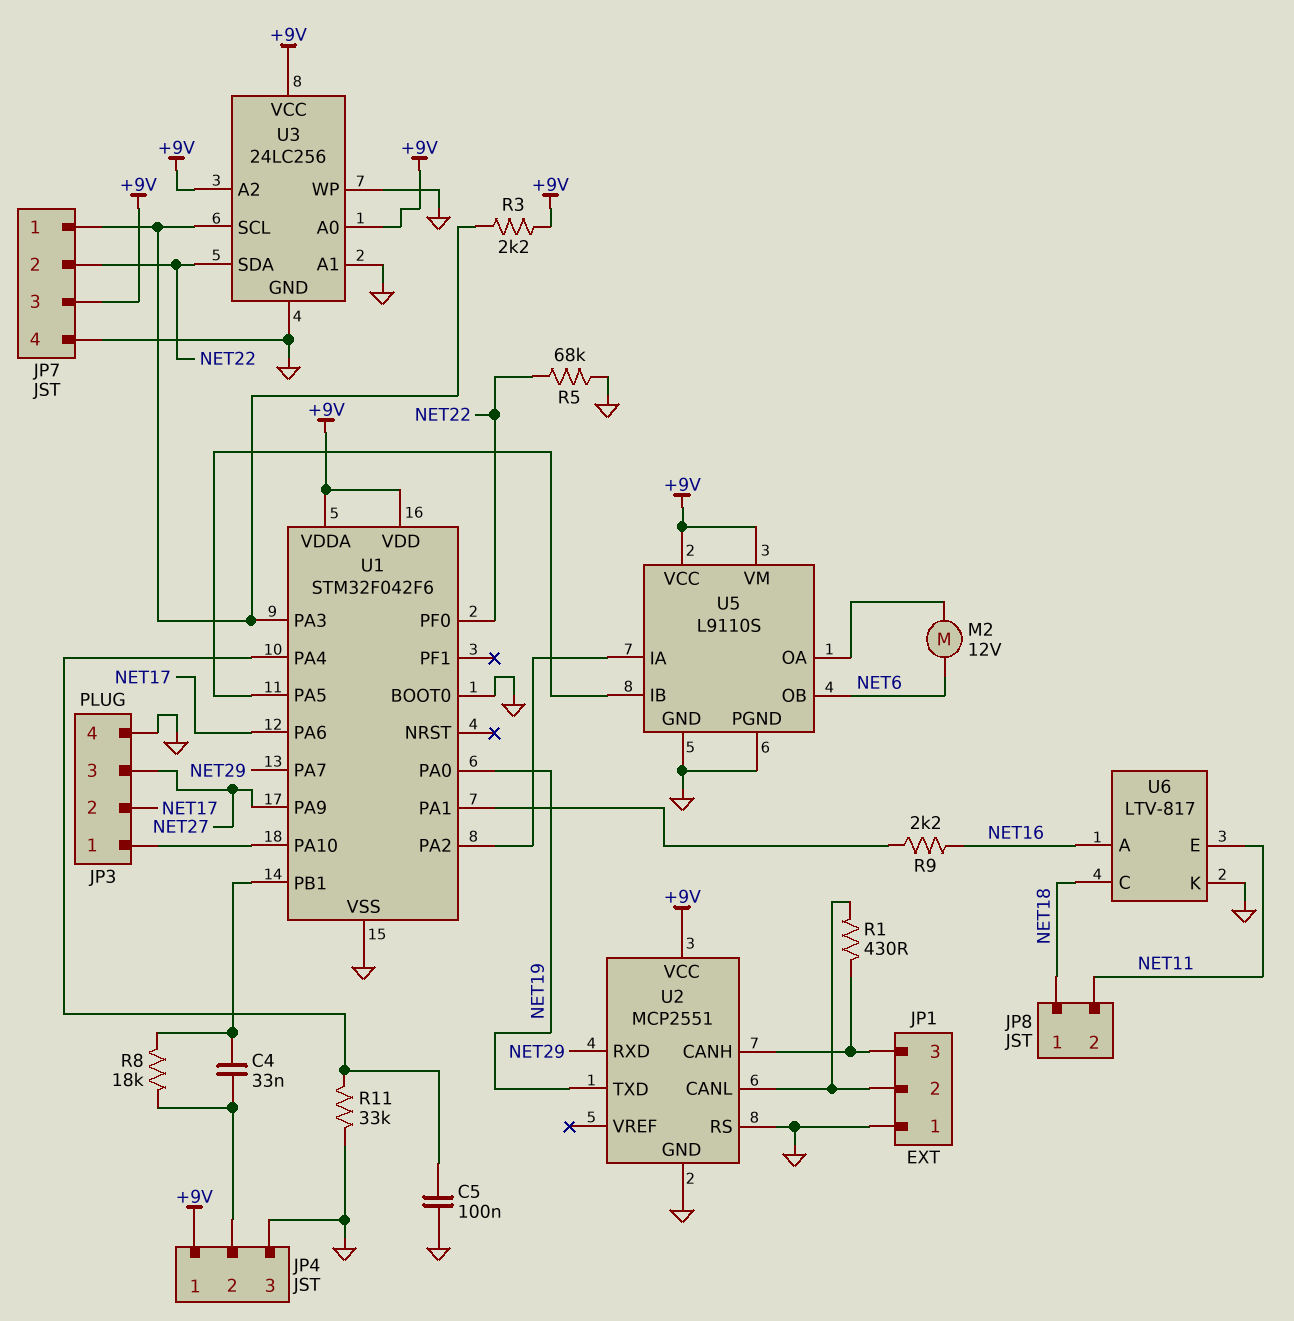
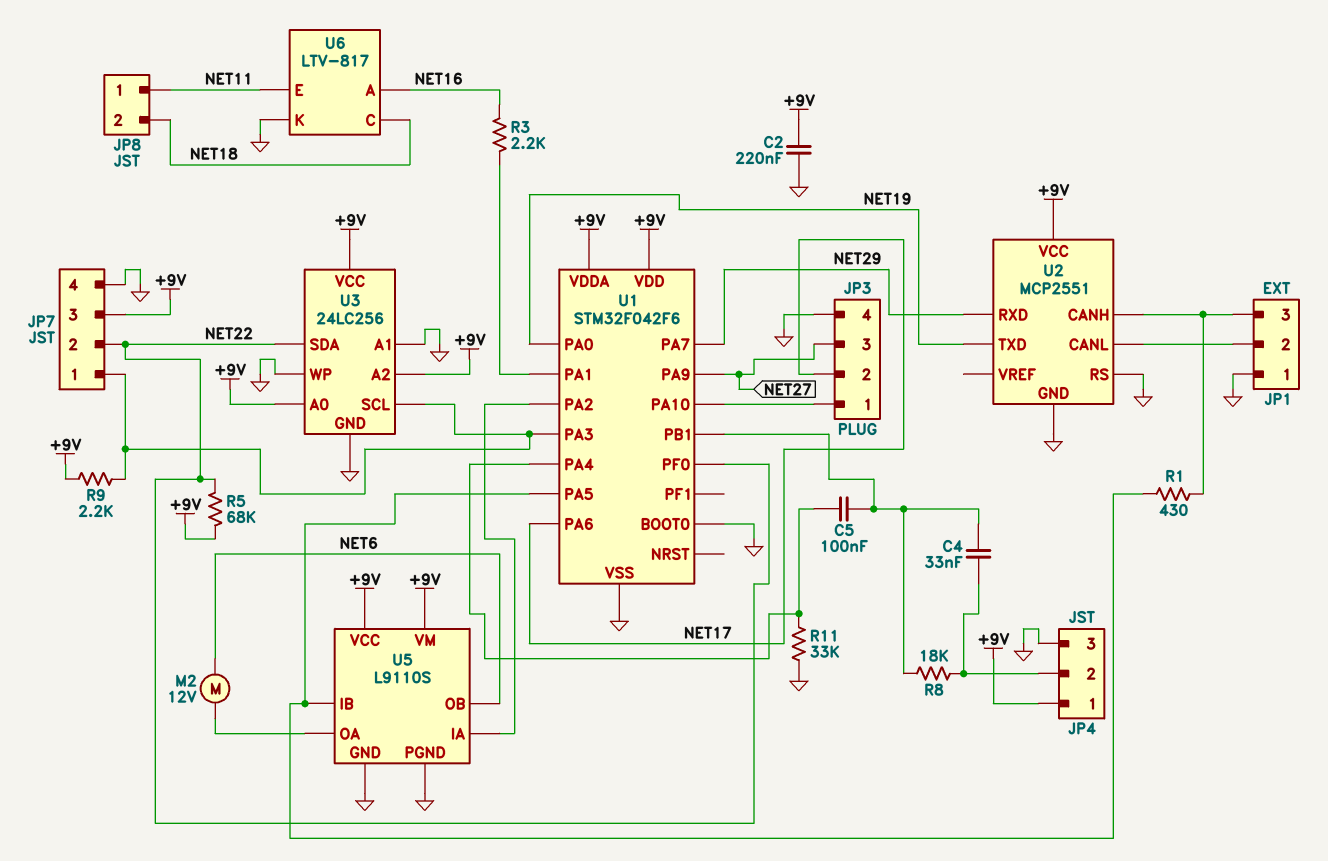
C2: none -> 220nF (+9V, GND)
C5: 100nF (GND, U1/PA4) -> 100nF (U1/PA4, U1/PB1)
JP8 pin 1: NET18 -> NET11
JP8 pin 2: NET11 -> NET18
R1: 430 (JP1/2, JP1/3) -> 430 (JP1/3, U1/PA5)
R3: 2.2k (+9V, JP7/1) -> 2.2k (NET16, U1/PA1)
R5: 68k (GND, NET22) -> 68k (+9V, NET22)
R9: 2.2k (NET16, U1/PA1) -> 2.2k (+9V, JP7/1)

